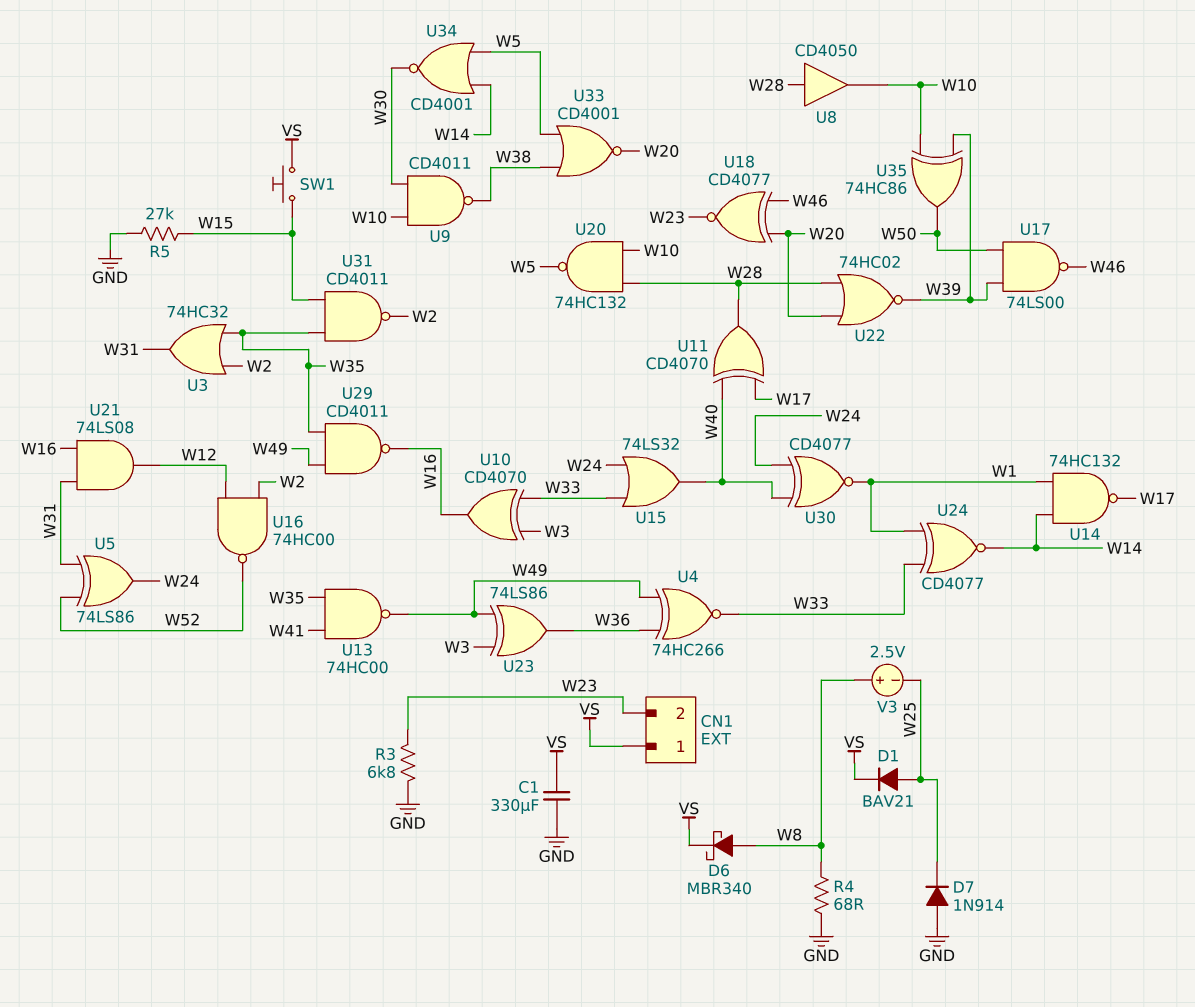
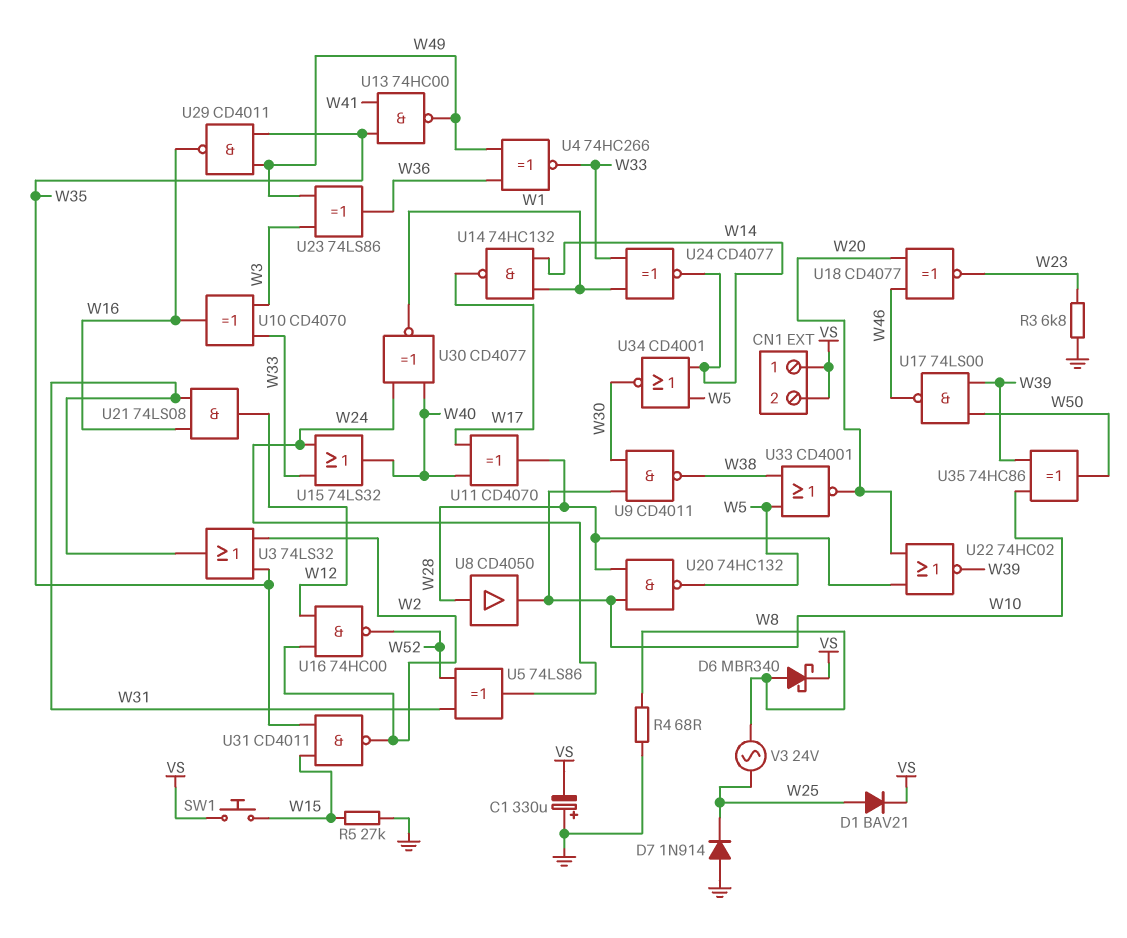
C1: 330uF (GND, VS) -> 330uF (plus GND, minus VS)
CN1 pin 2: W23 -> VS
U3: OR 74HC32 (in W2, in W35, out W31) -> OR 74LS32 (in W2, in W35, out W31)
V3: 2.5V (plus W8, minus W25) -> AC 24V (W8, W25)

